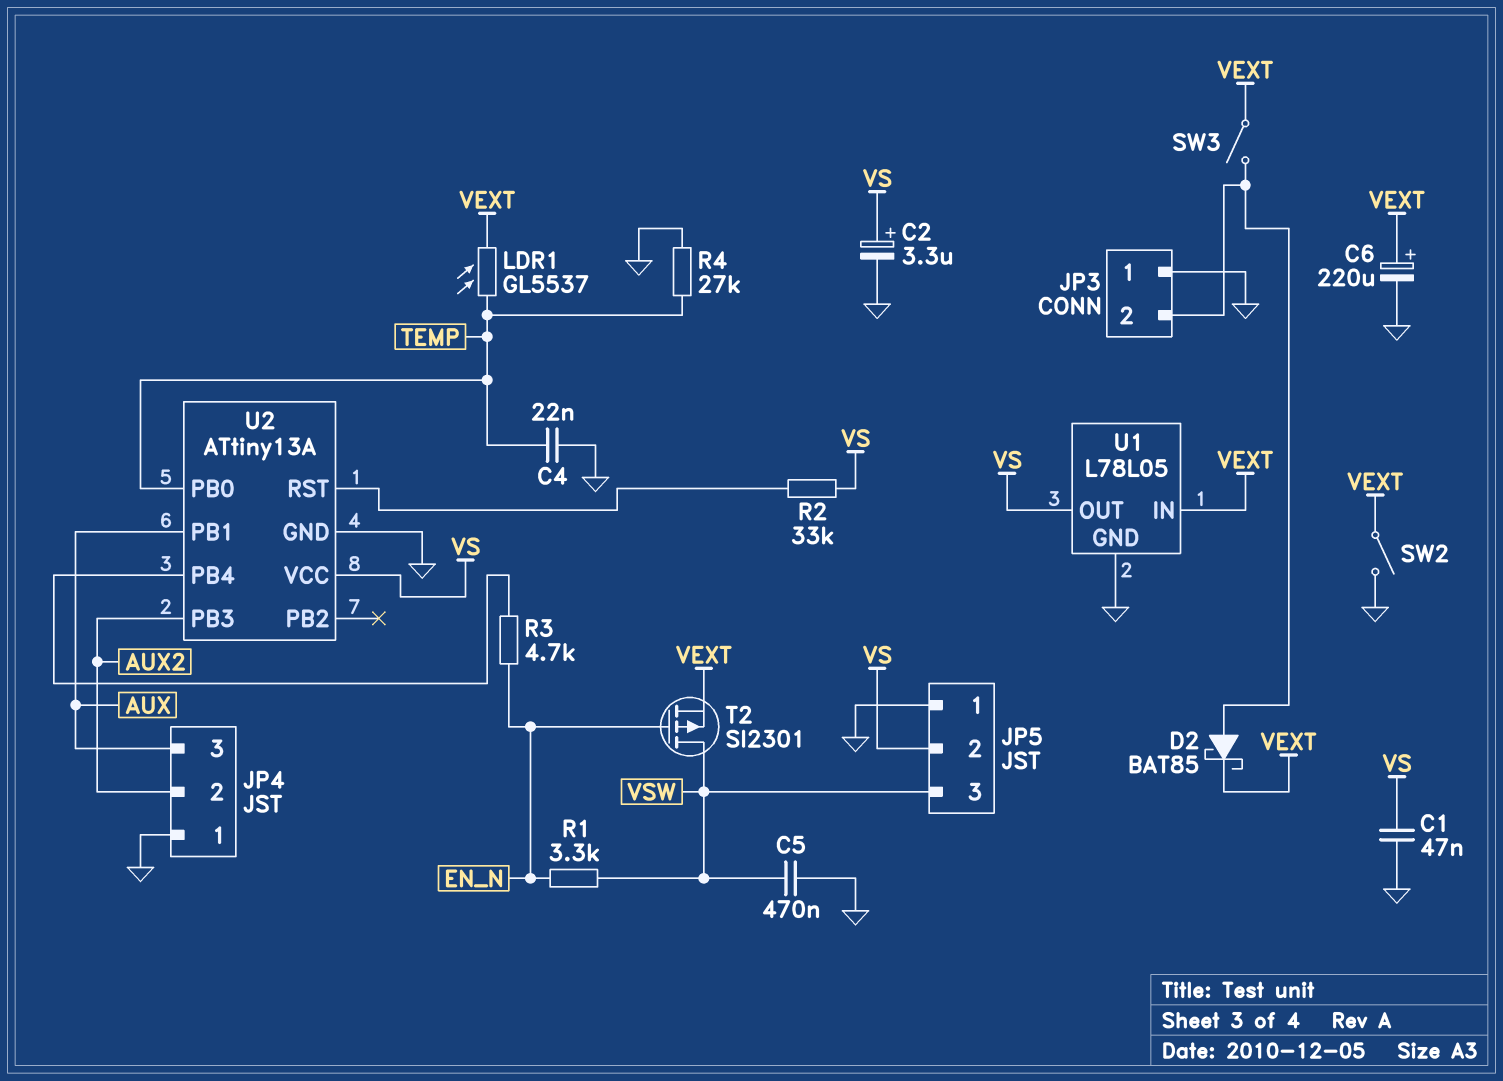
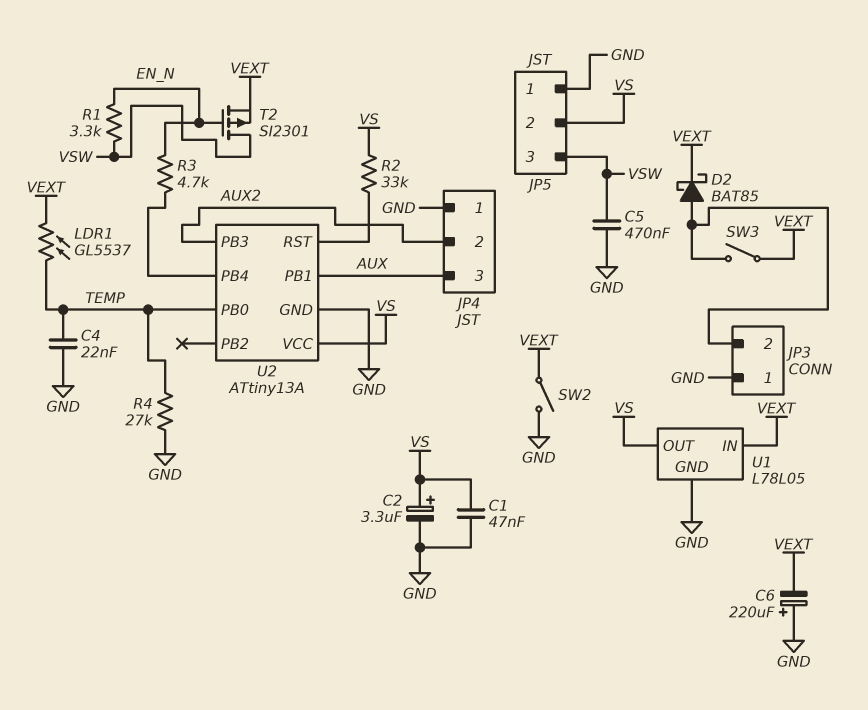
C6: 220uF (plus VEXT, minus GND) -> 220uF (plus GND, minus VEXT)

